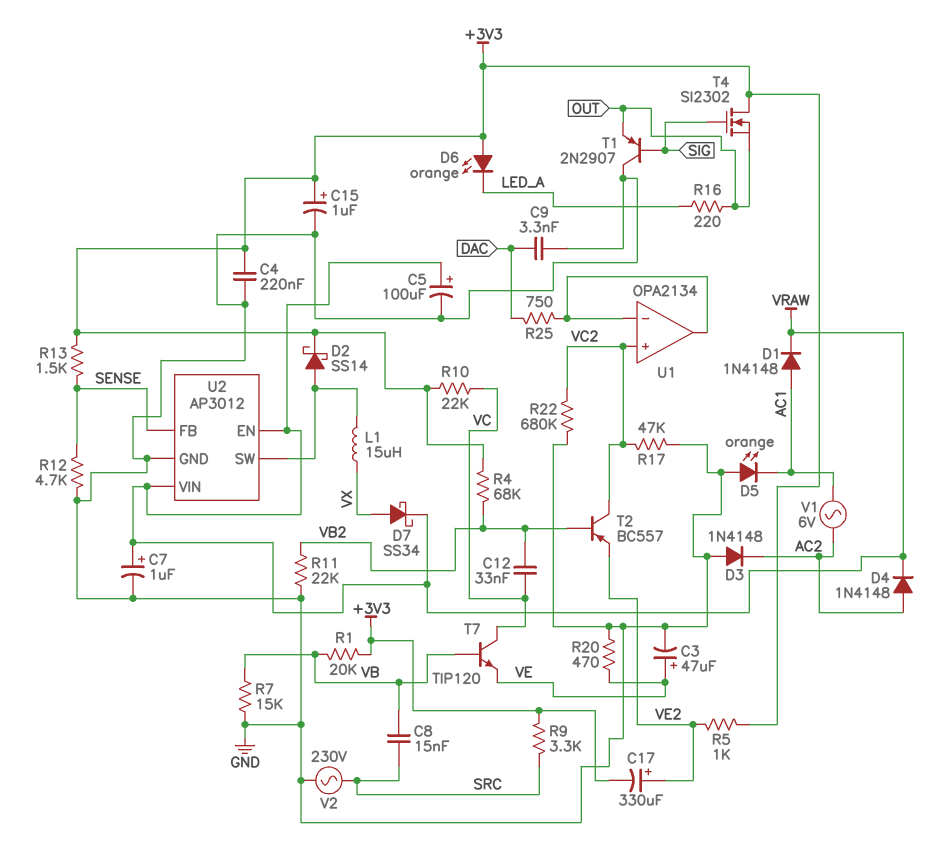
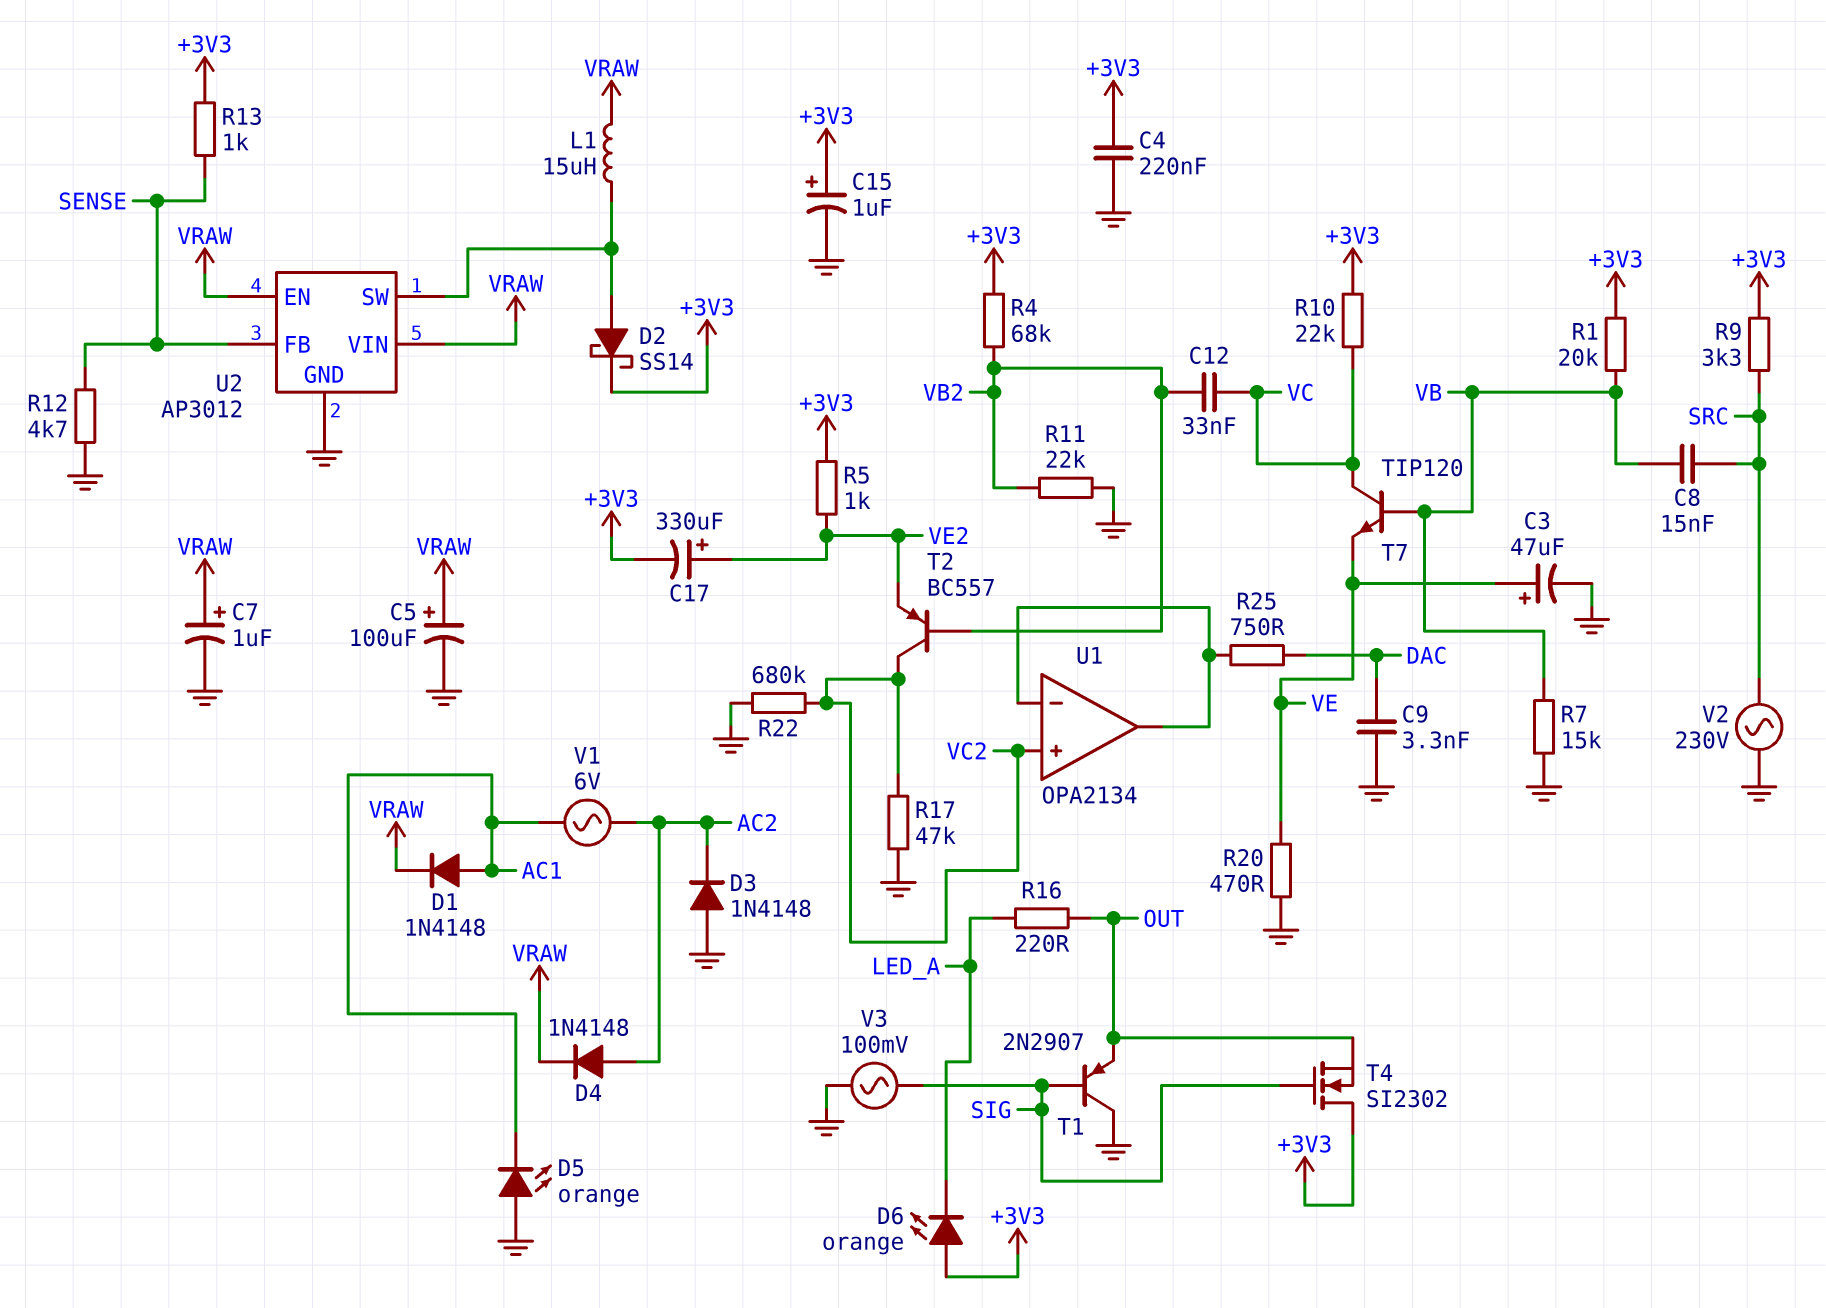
D7: schottky SS34 (A VX, K VRAW) -> none
L1: 15uH (U2/SW, VX) -> 15uH (U2/SW, VRAW)
R13: 1.5k (+3V3, SENSE) -> 1k (+3V3, SENSE)
V3: none -> AC 100mV (GND, SIG)

